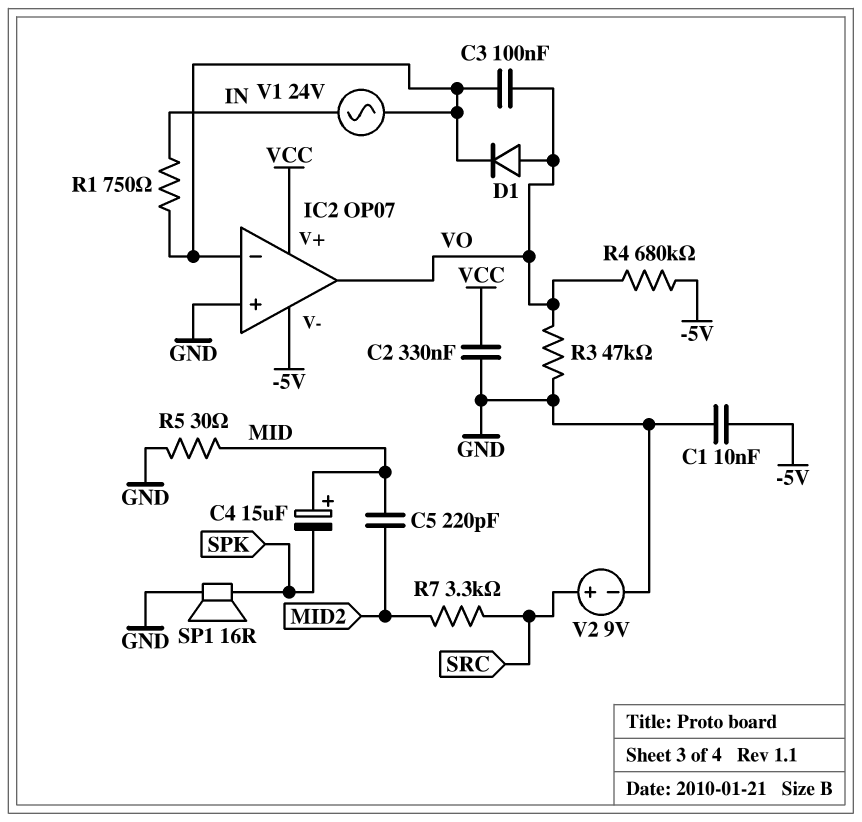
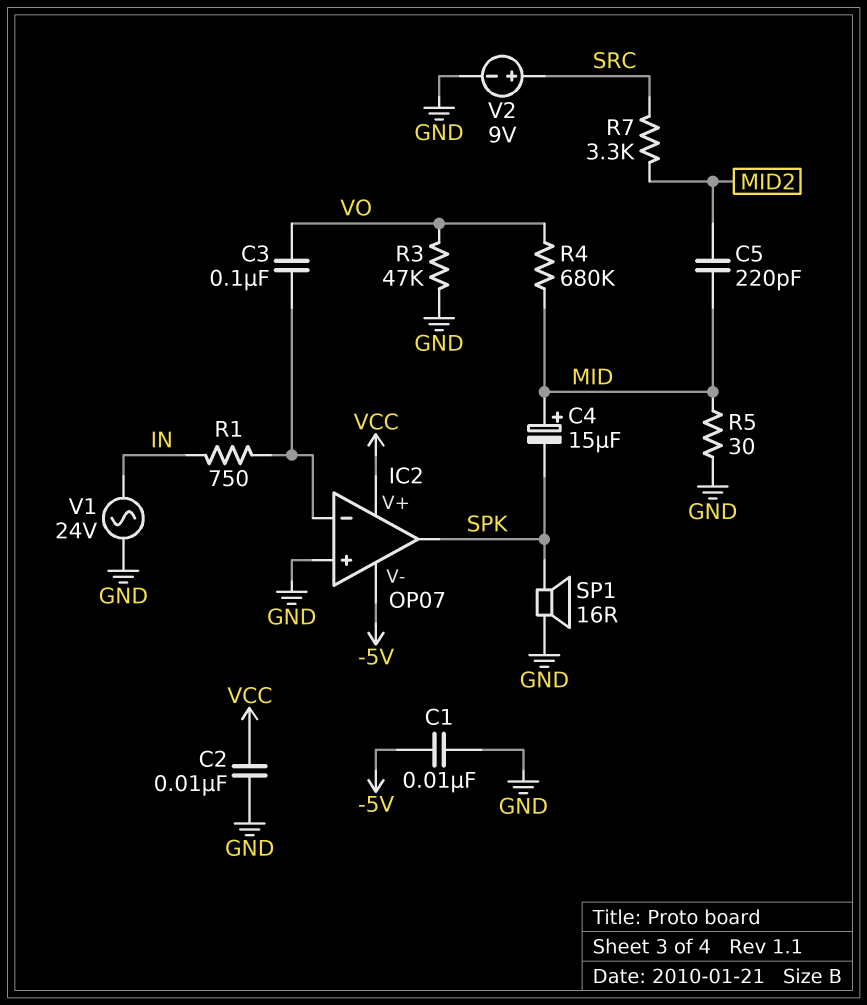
C2: 330nF (GND, VCC) -> 10nF (GND, VCC)
D1: diode (A VO, K IC2/in-) -> none
IC2 pin out: VO -> SPK
R4: 680k (-5V, VO) -> 680k (MID, VO)
V1: AC 24V (IC2/in-, IN) -> AC 24V (GND, IN)

